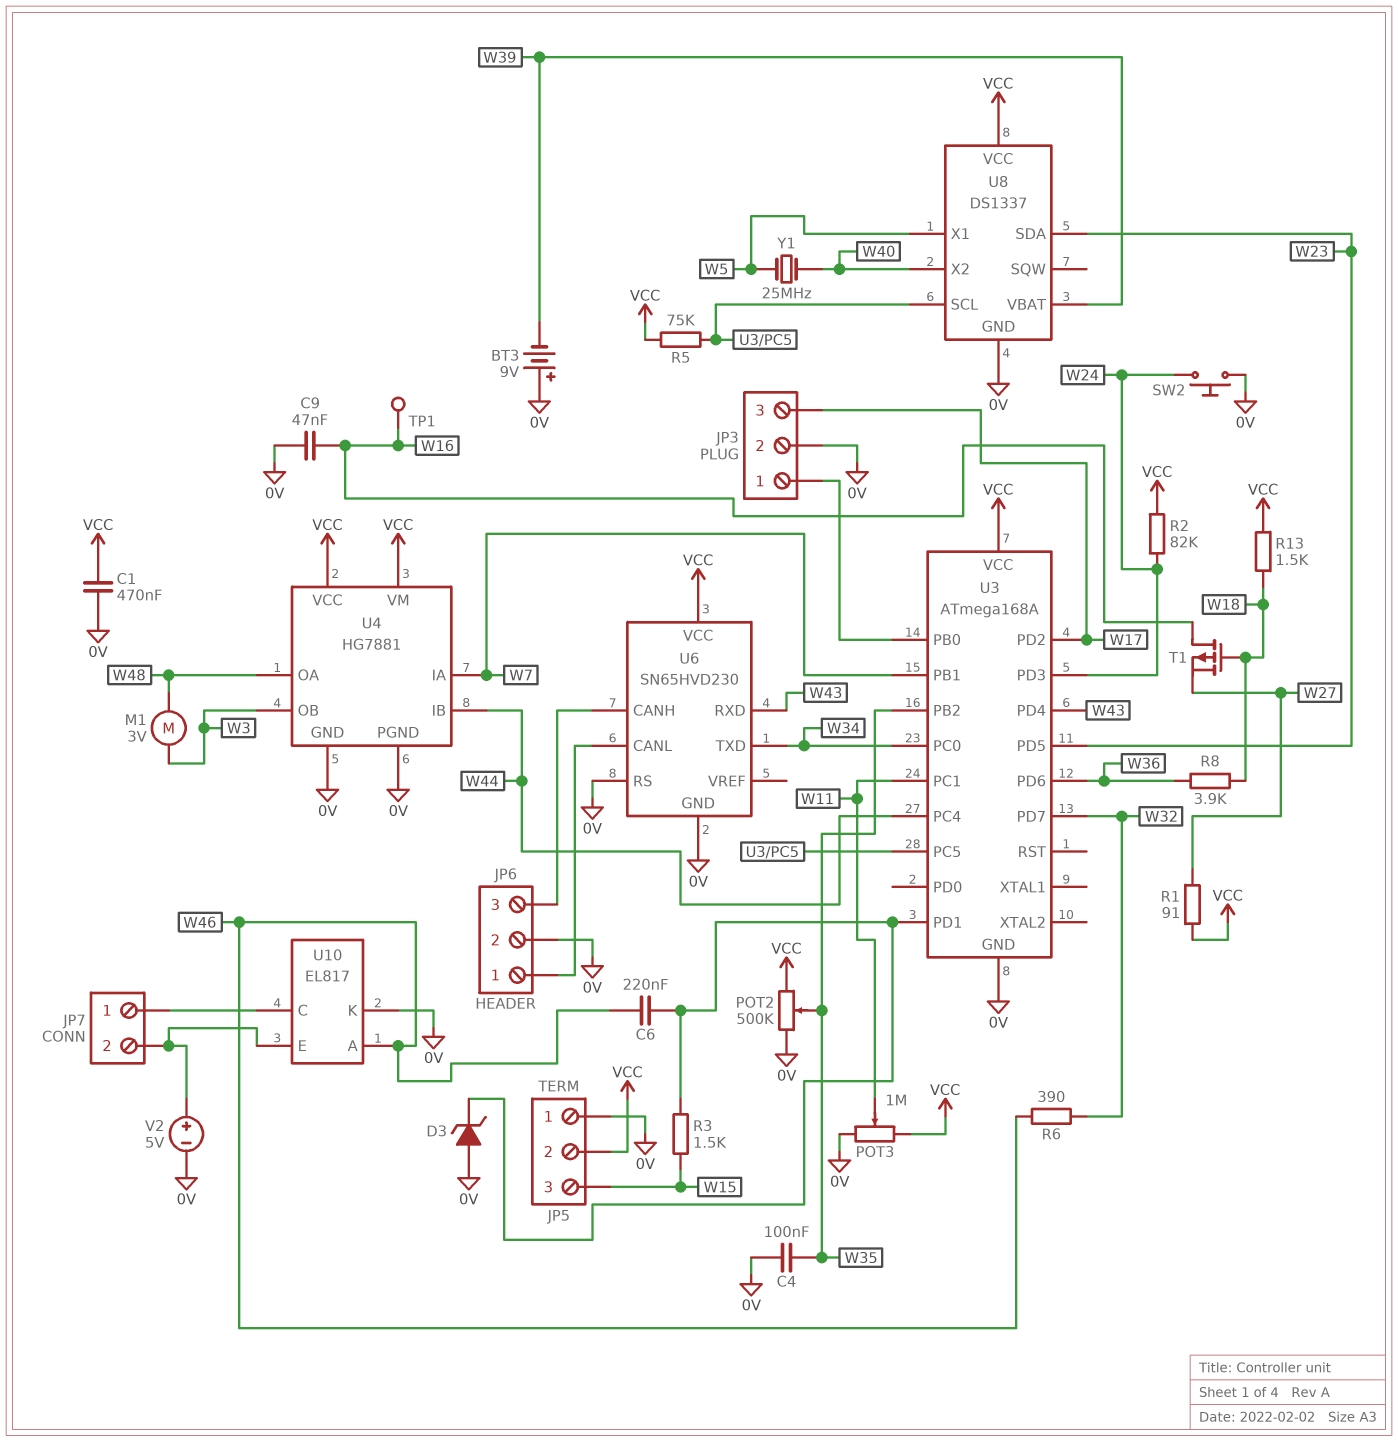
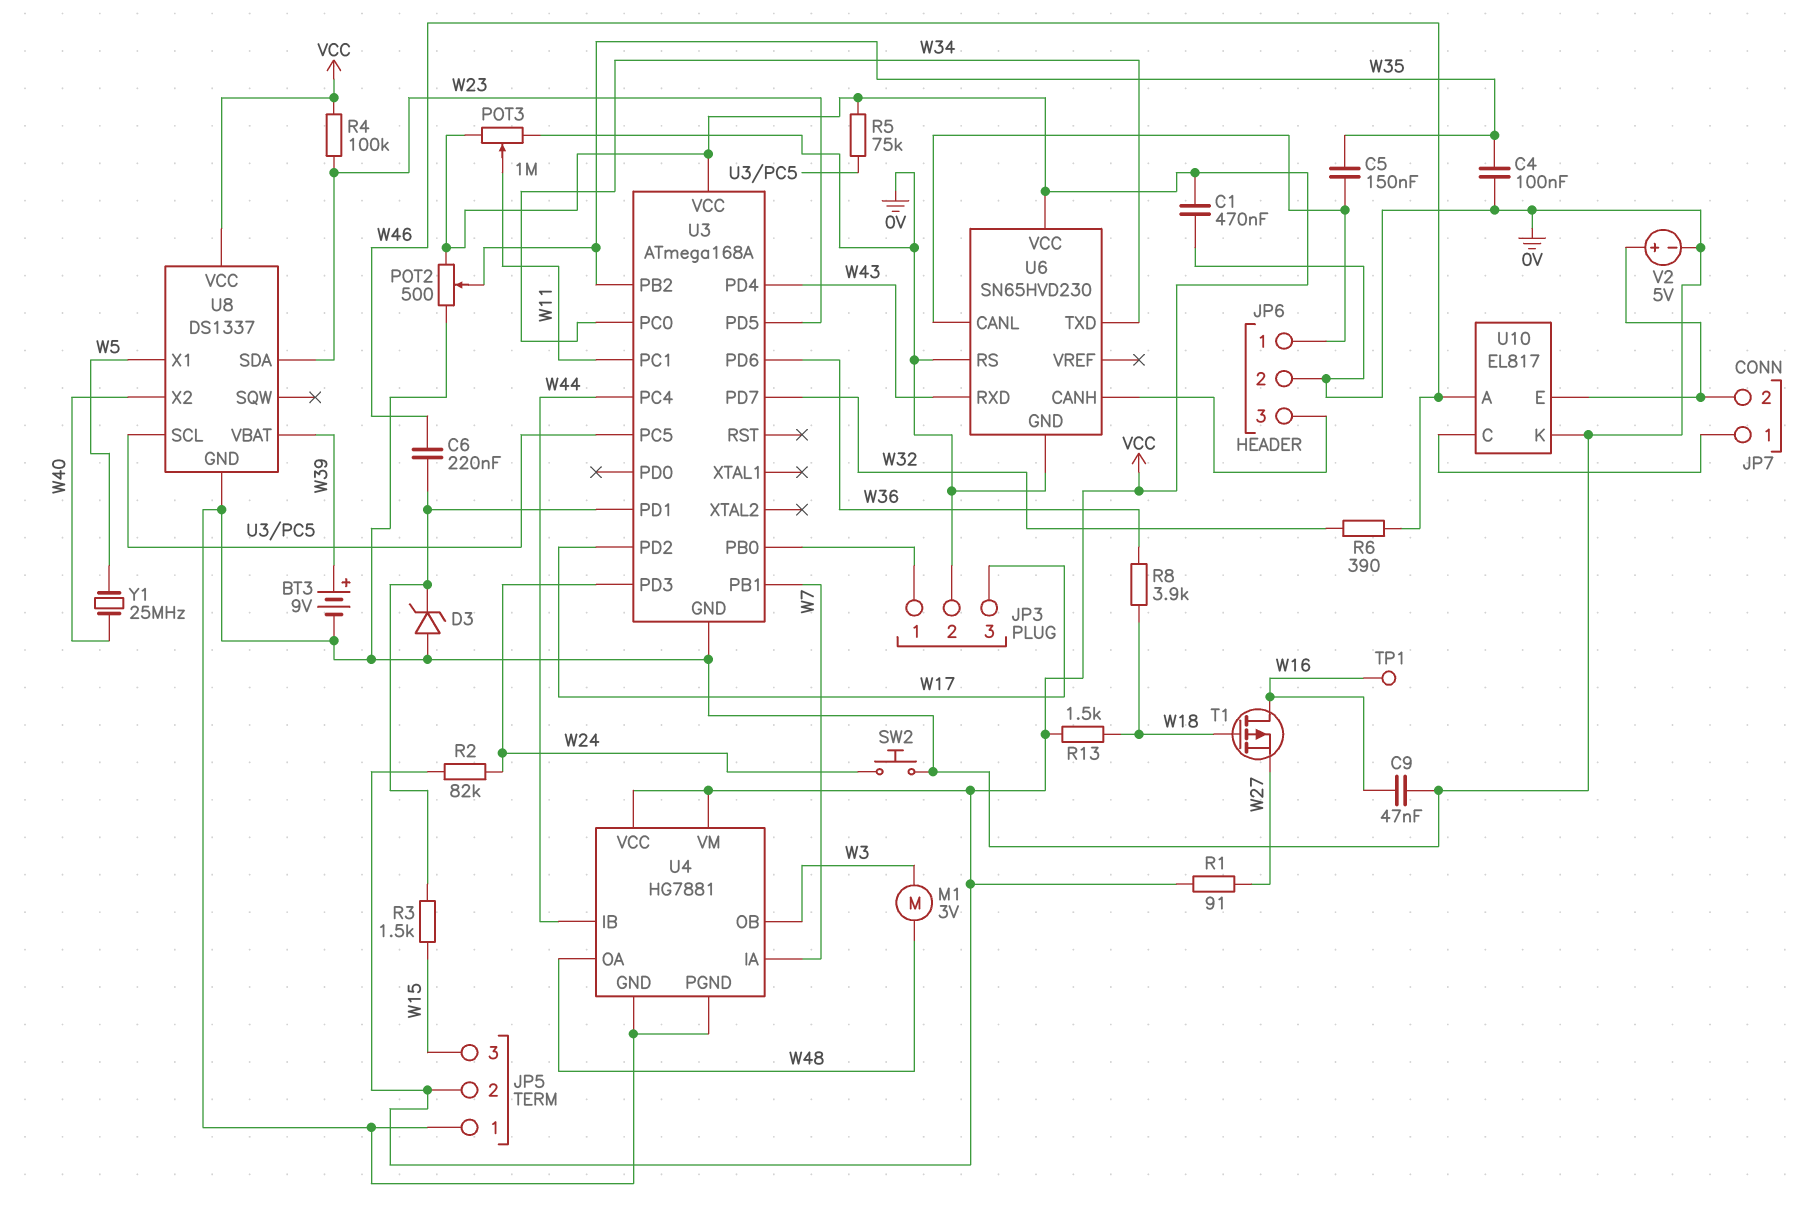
BT3: 9V (plus 0V, minus W39) -> 9V (plus W39, minus 0V)
C5: none -> 150nF (JP6/1, W35)
POT2: 500k (0V, VCC, wiper W35) -> 500 (0V, VCC, wiper W35)
R4: none -> 100k (VCC, W23)

